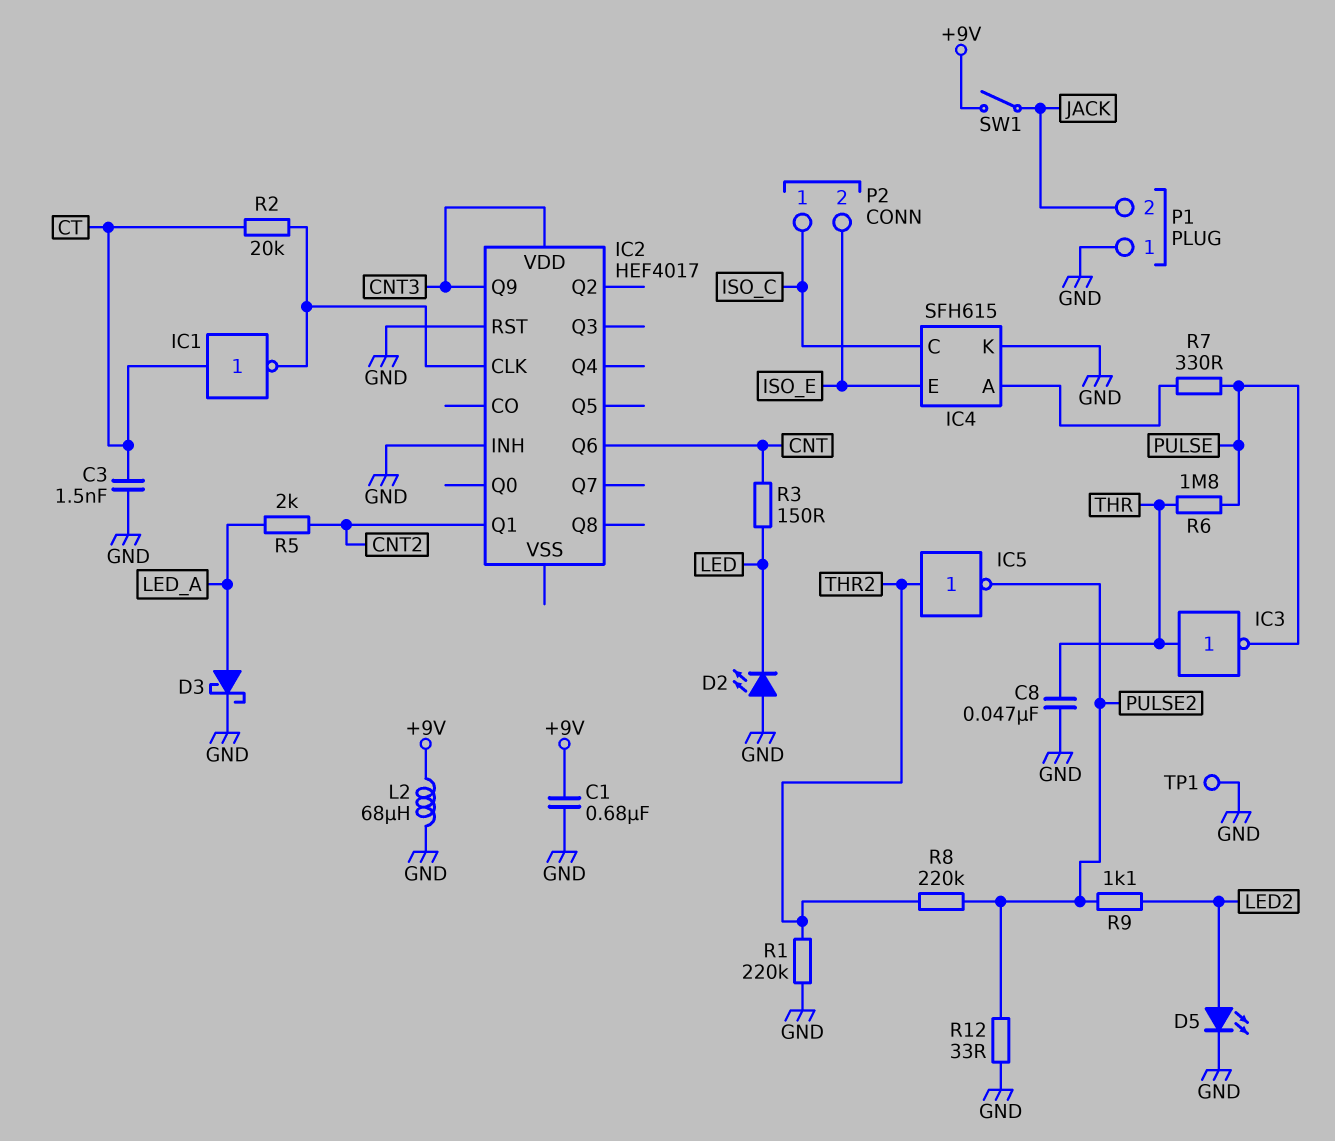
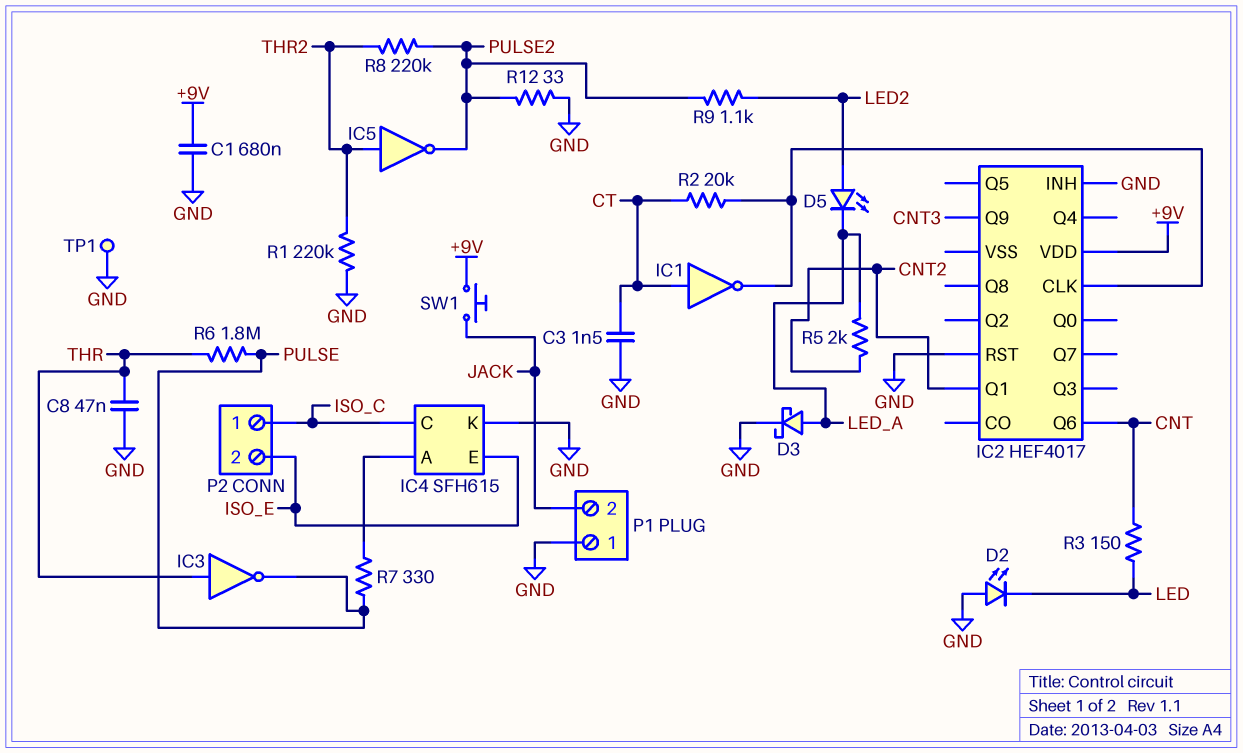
D5: LED (A LED2, K GND) -> LED (A LED2, K LED_A)
IC2 pin VDD: CNT3 -> +9V
L2: 68uH (+9V, GND) -> none
SW1: switch (+9V, JACK) -> button (+9V, JACK)

